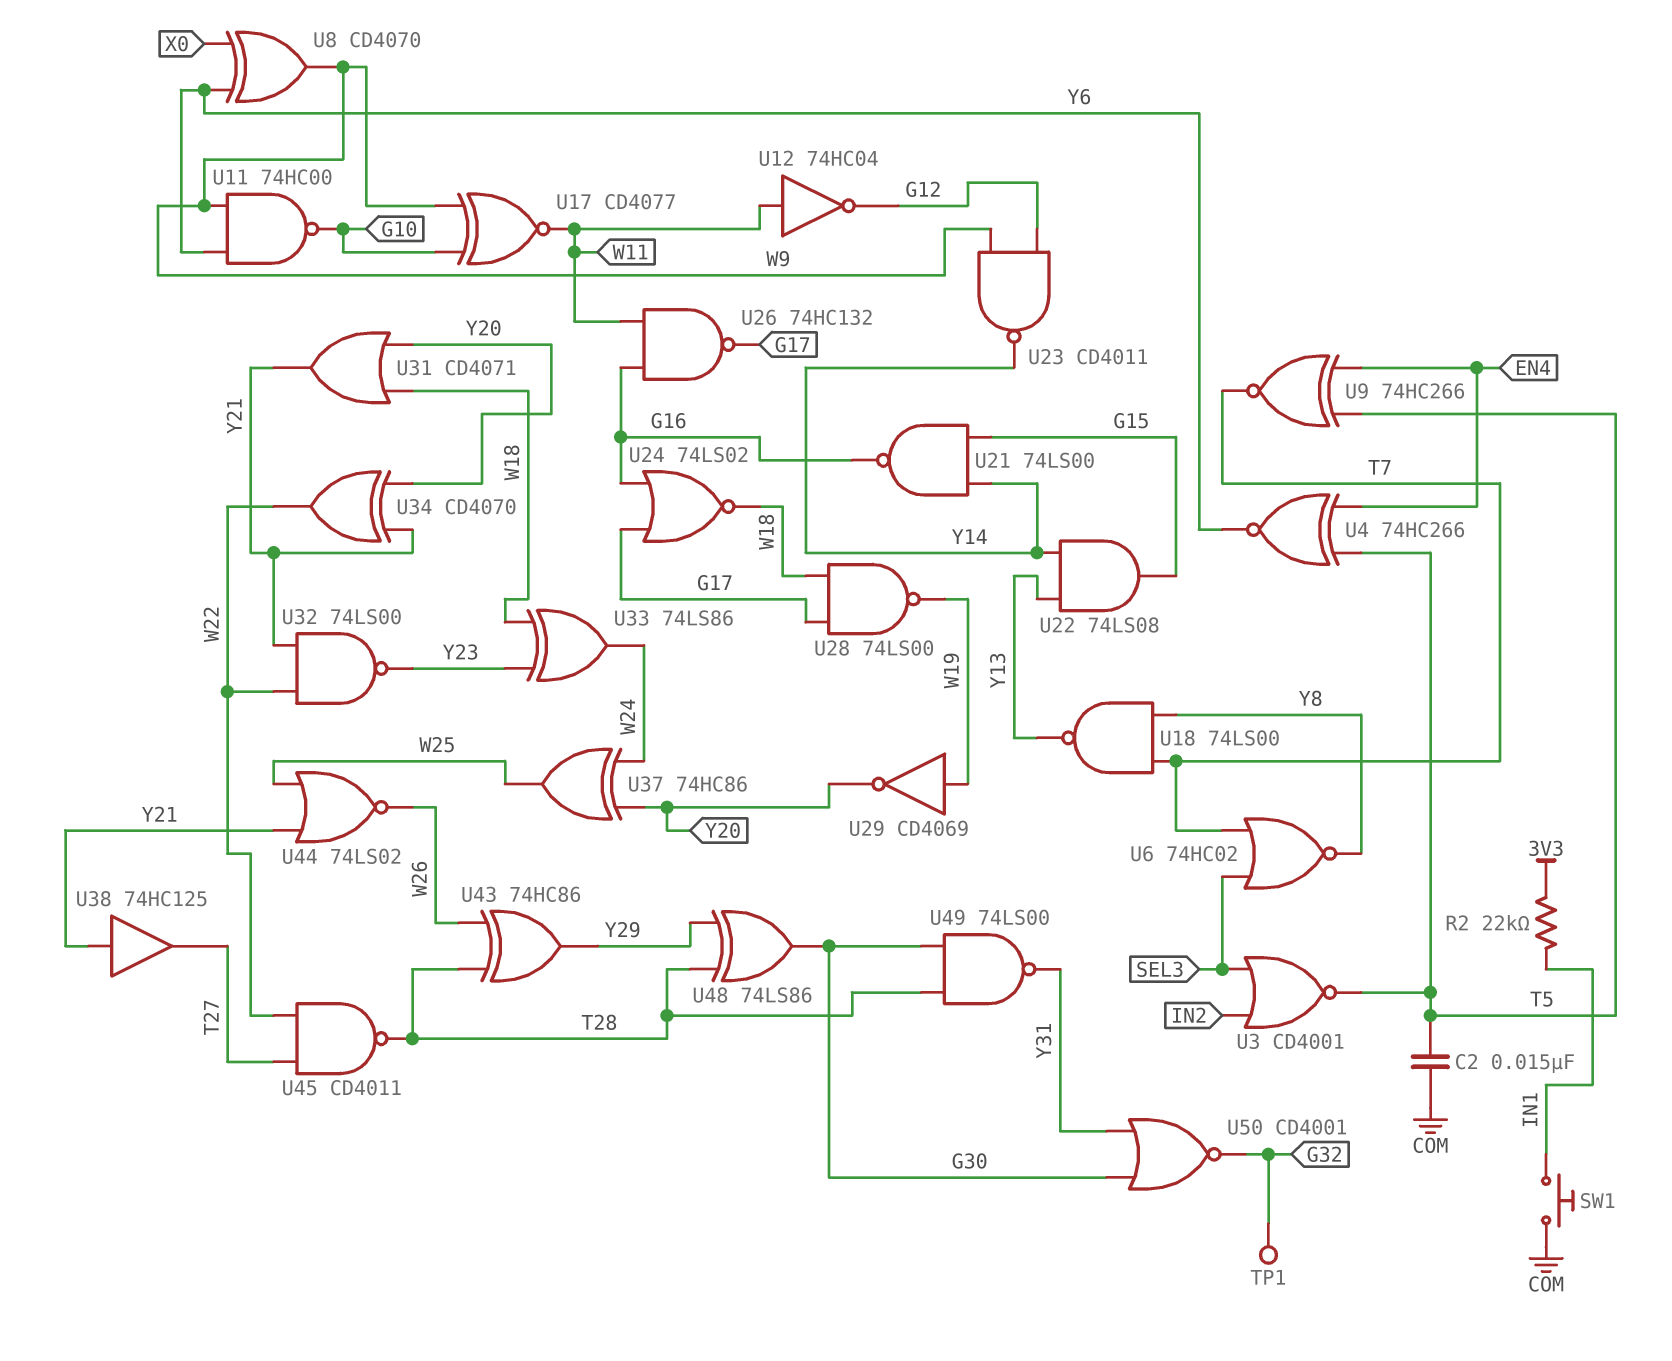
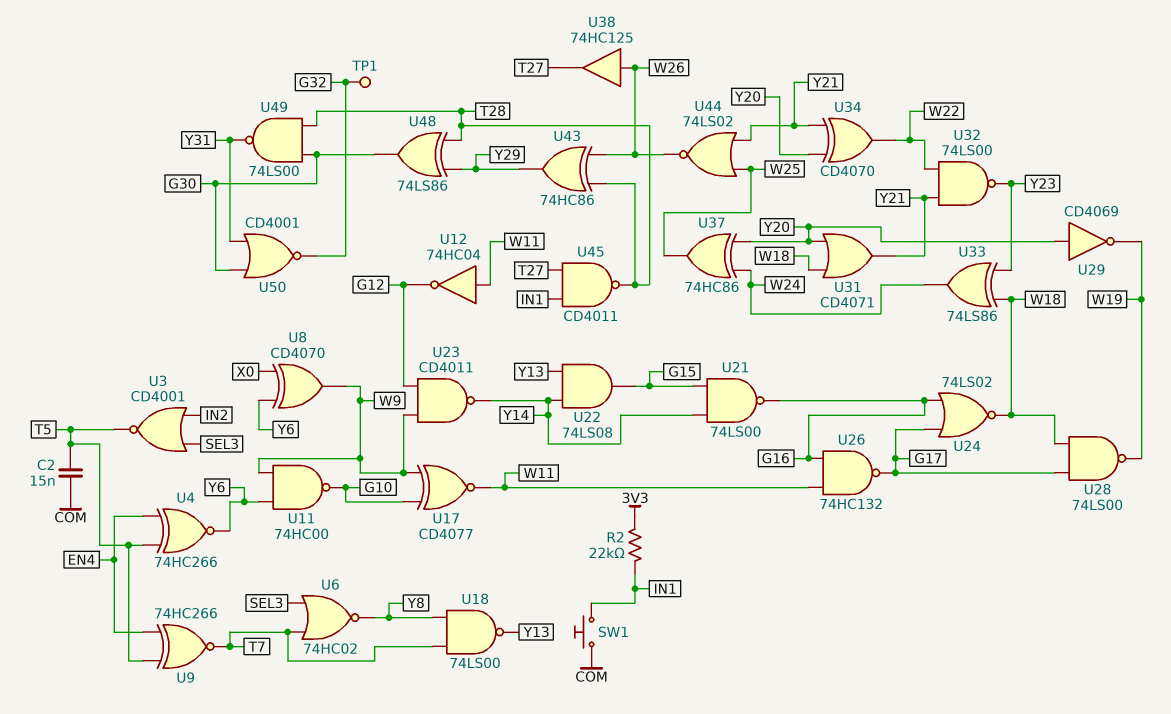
U29: NOT CD4069 (in W19, out Y20) -> NOT CD4069 (in Y20, out W19)
U38: buffer 74HC125 (in Y21, out T27) -> buffer 74HC125 (in W26, out T27)
U45: NAND CD4011 (in T27, in W22, out T28) -> NAND CD4011 (in IN1, in T27, out T28)

